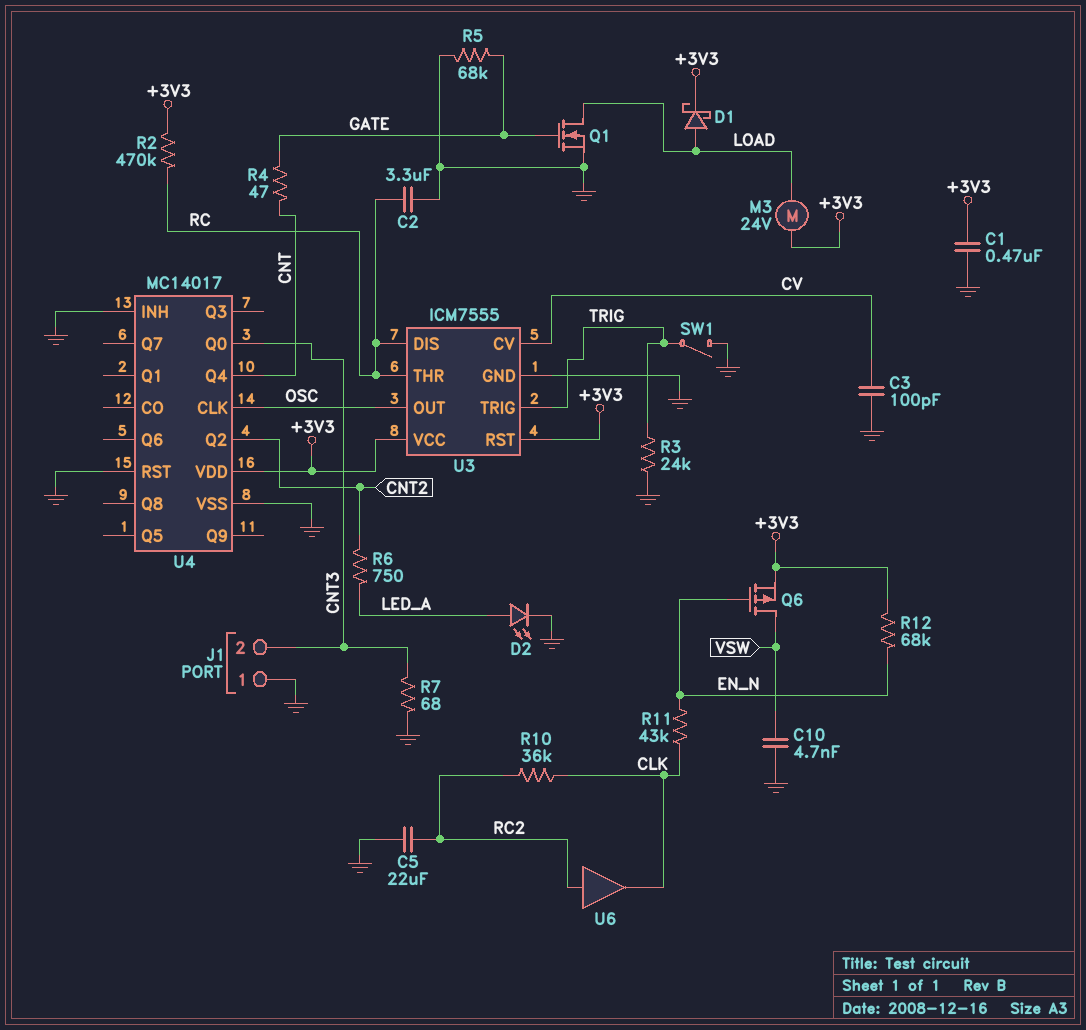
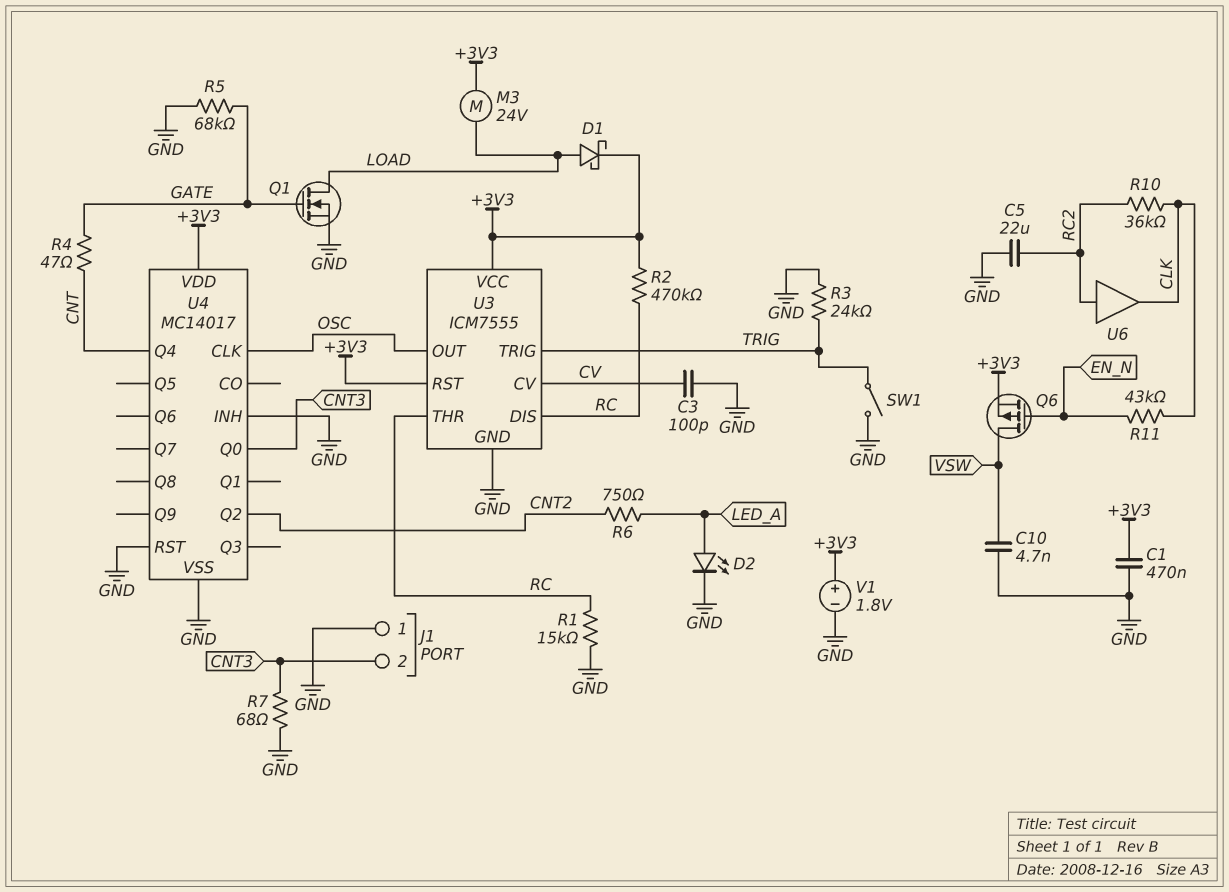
C2: 3.3uF (GND, RC) -> none
R1: none -> 15k (GND, RC)
R12: 68k (+3V3, EN_N) -> none
V1: none -> 1.8V (plus +3V3, minus GND)

